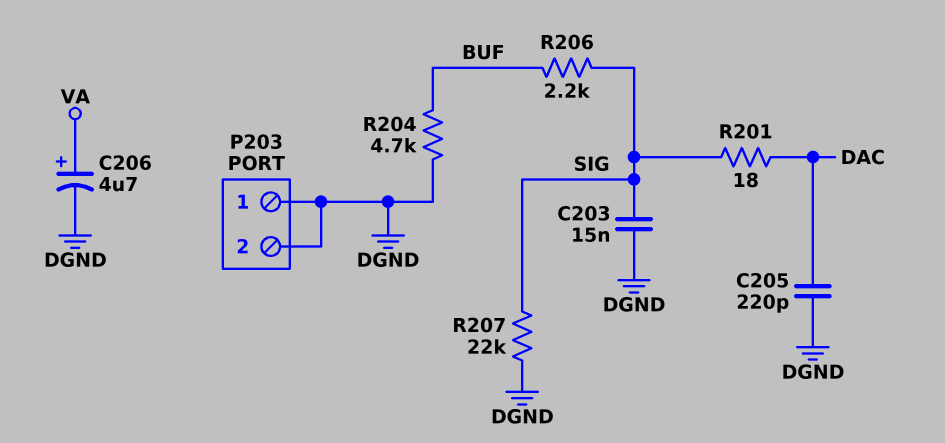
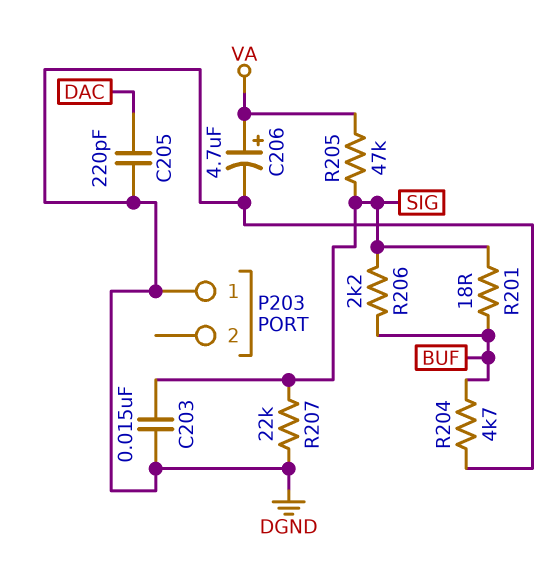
P203 pin 2: DGND -> none
R201: 18 (DAC, SIG) -> 18 (BUF, SIG)
R205: none -> 47k (SIG, VA)

